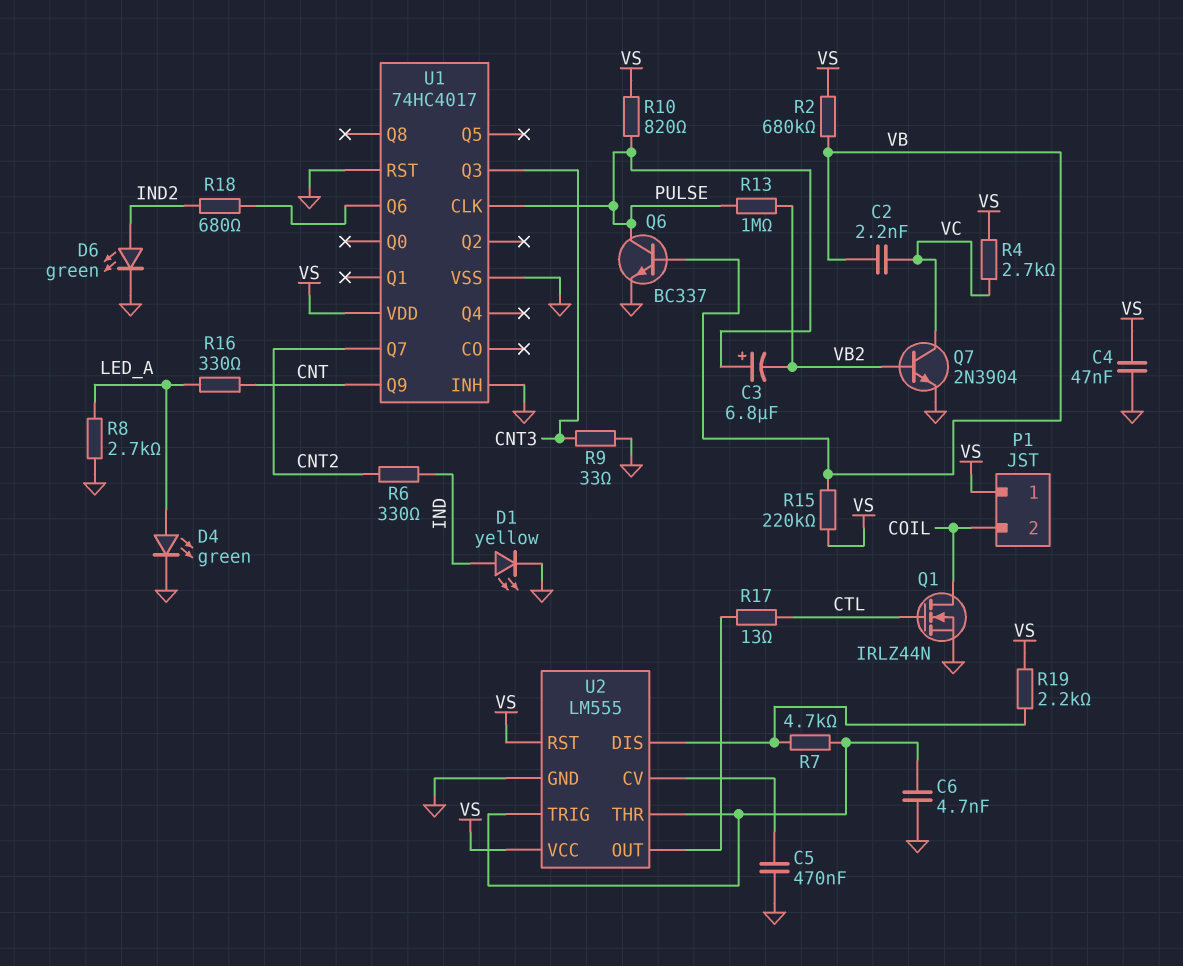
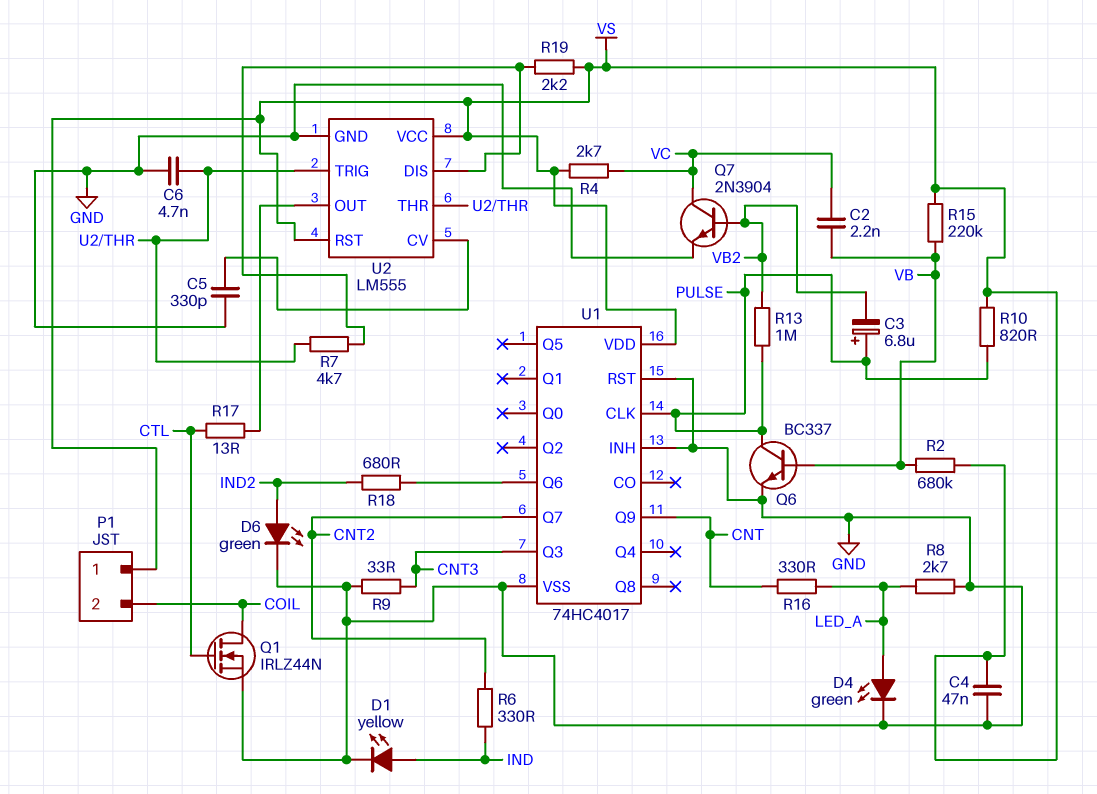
C5: 470nF (GND, U2/CV) -> 330pF (GND, U2/CV)

